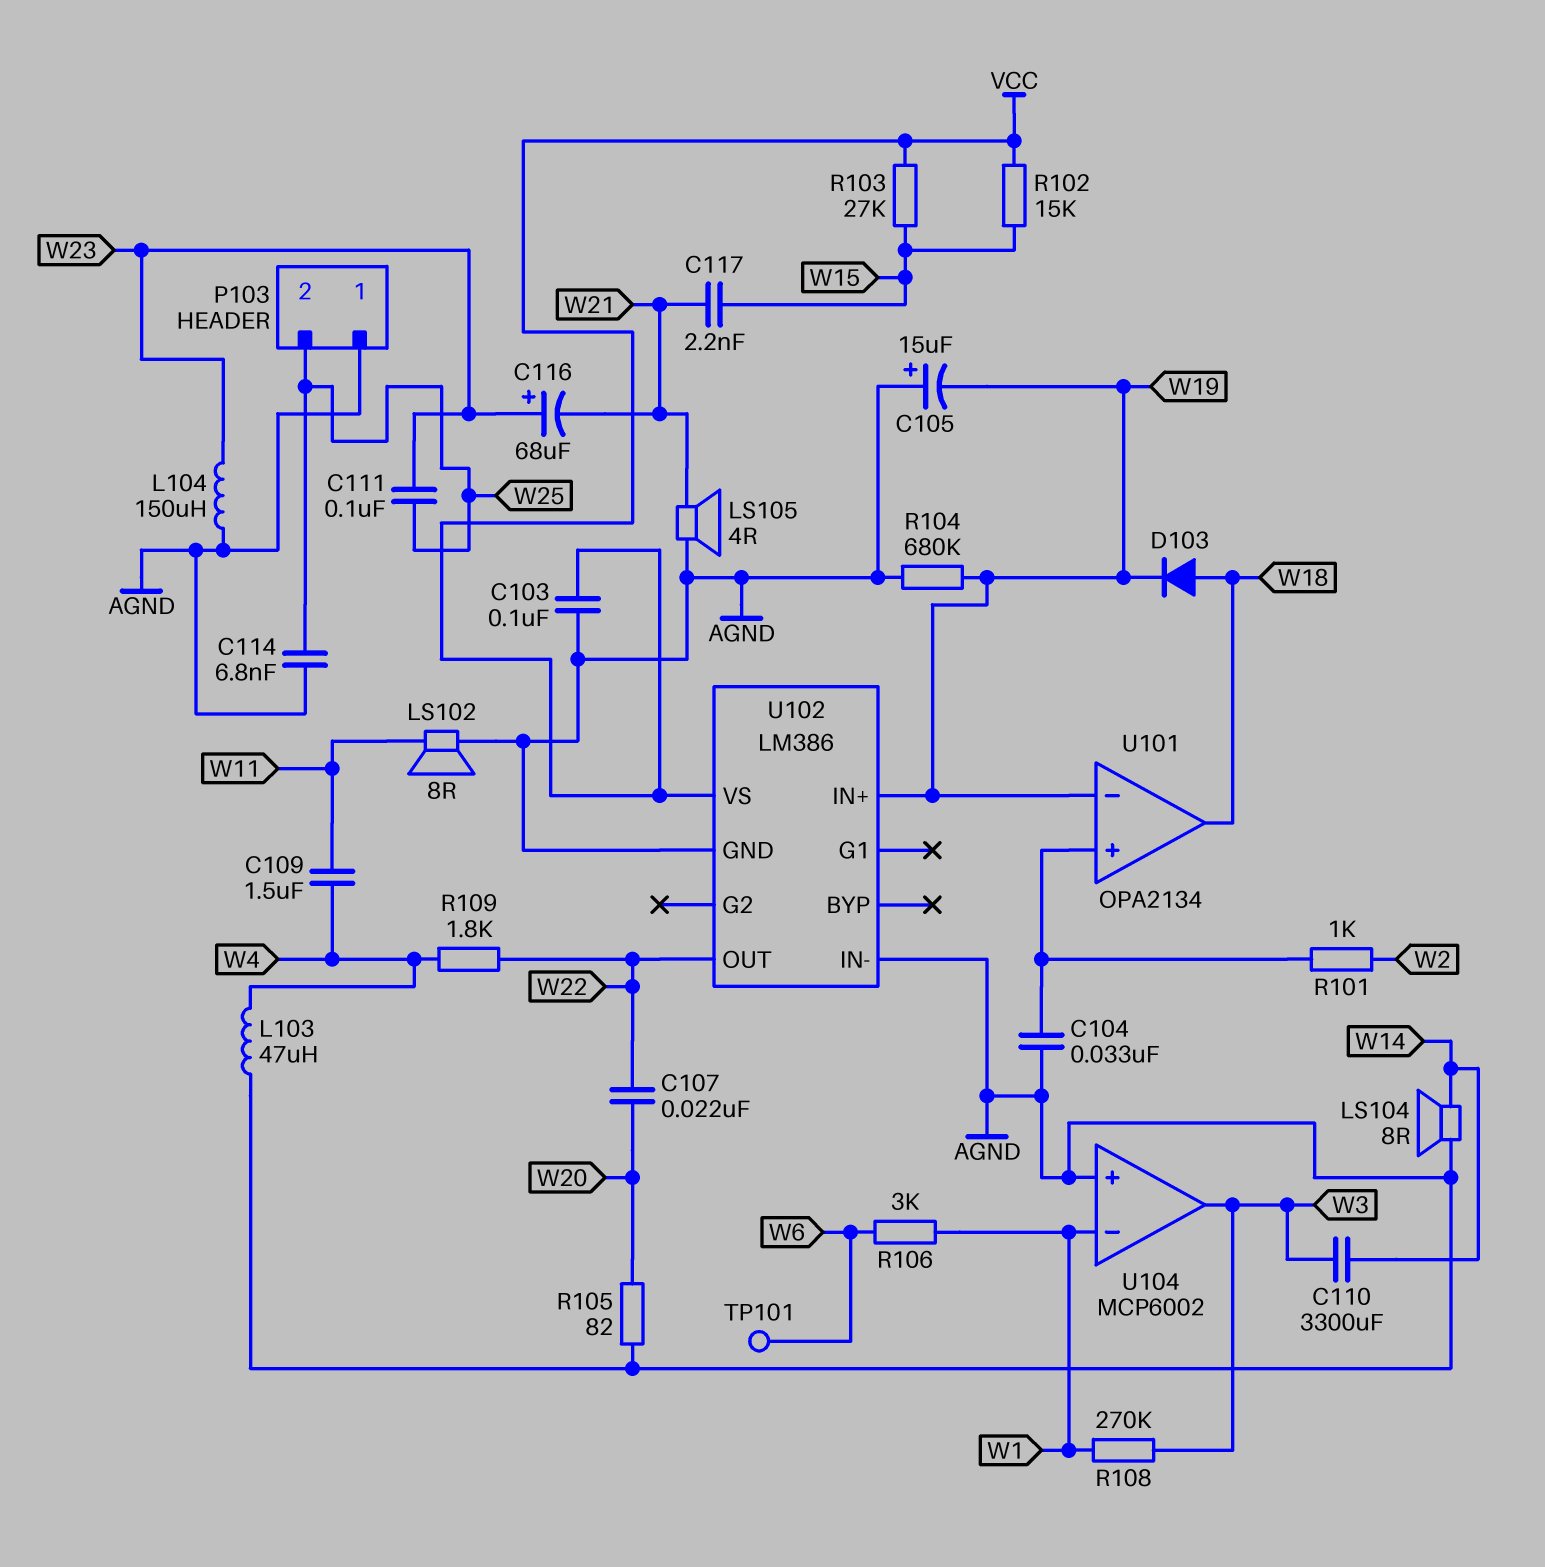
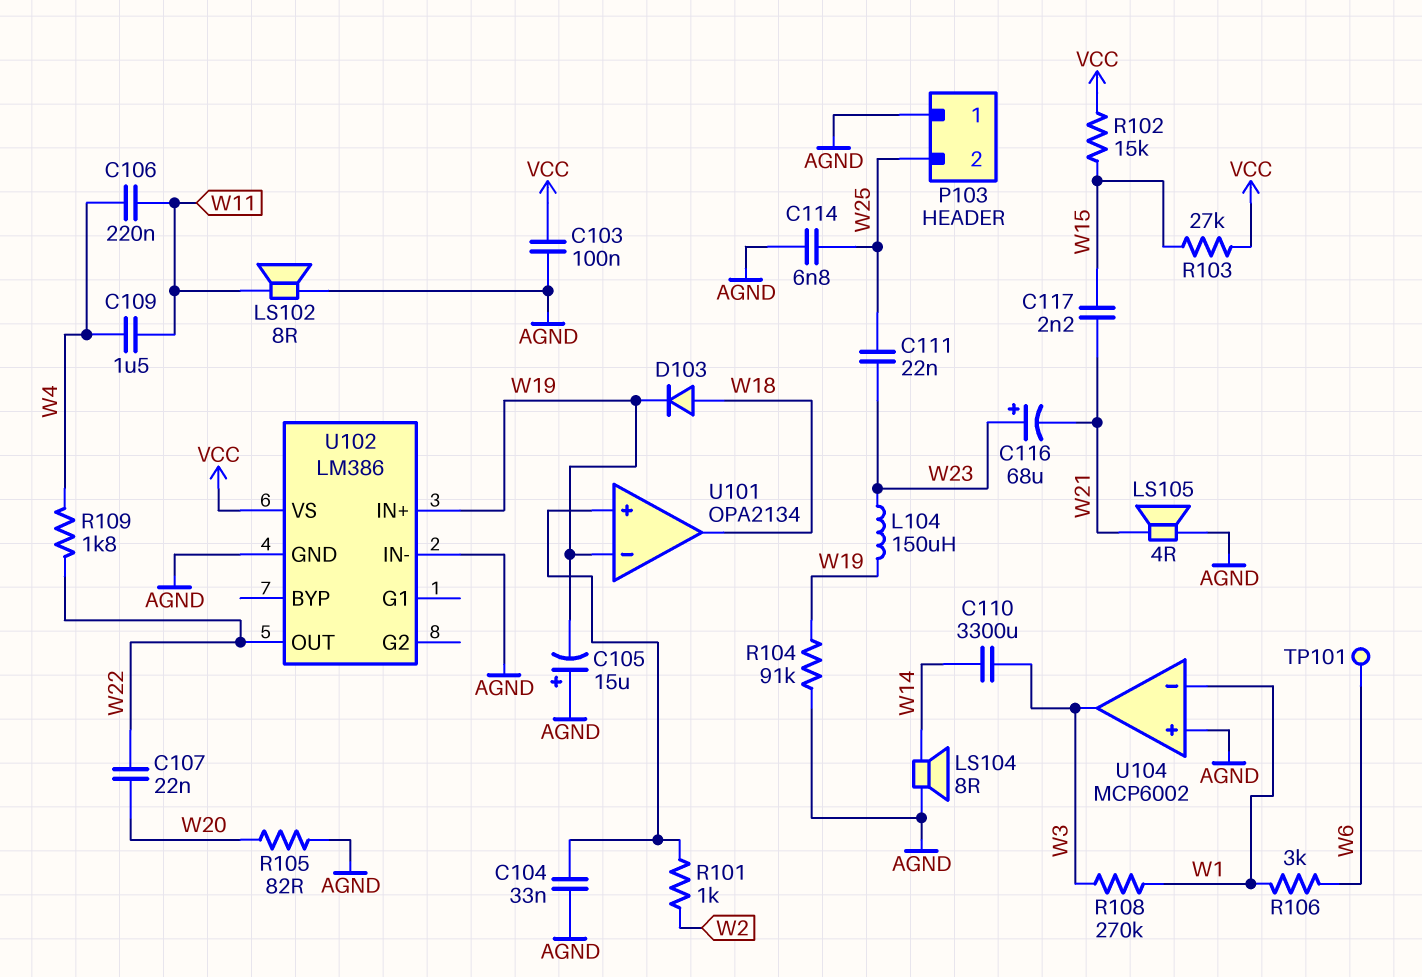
C106: none -> 220nF (W4, W11)
C111: 100nF (W23, W25) -> 22nF (W23, W25)
L103: 47uH (AGND, W4) -> none
L104: 150uH (AGND, W23) -> 150uH (W19, W23)
R104: 680k (AGND, W19) -> 91k (AGND, W19)

